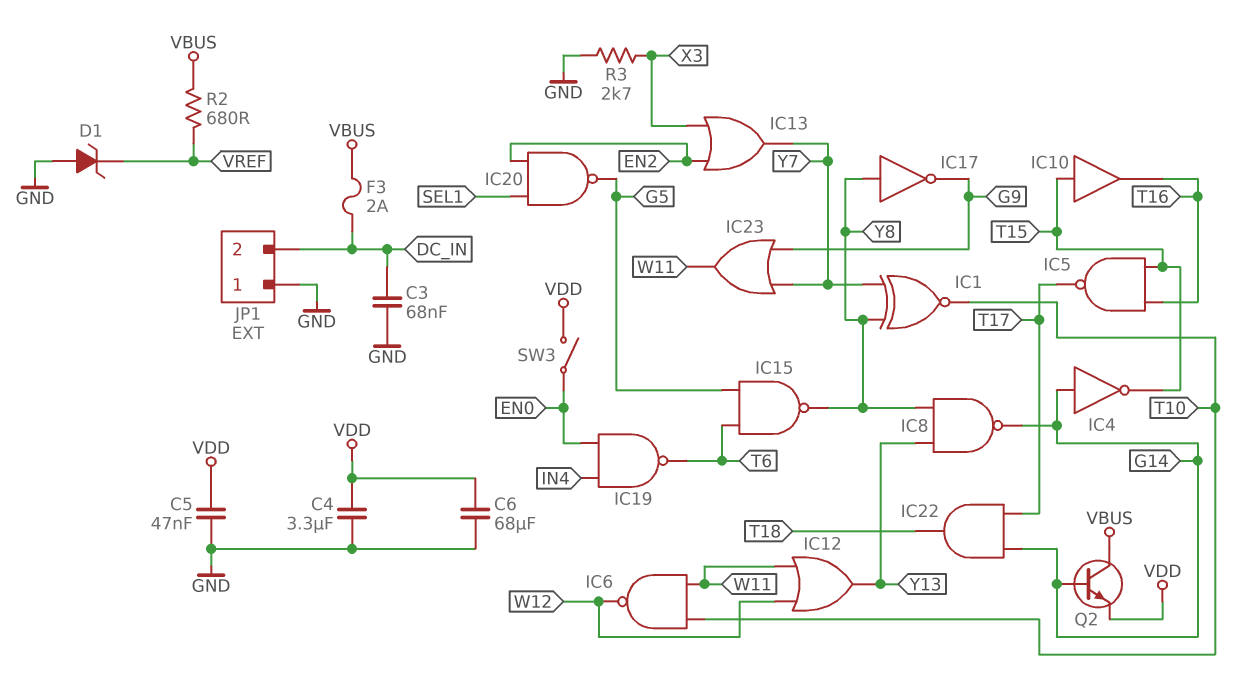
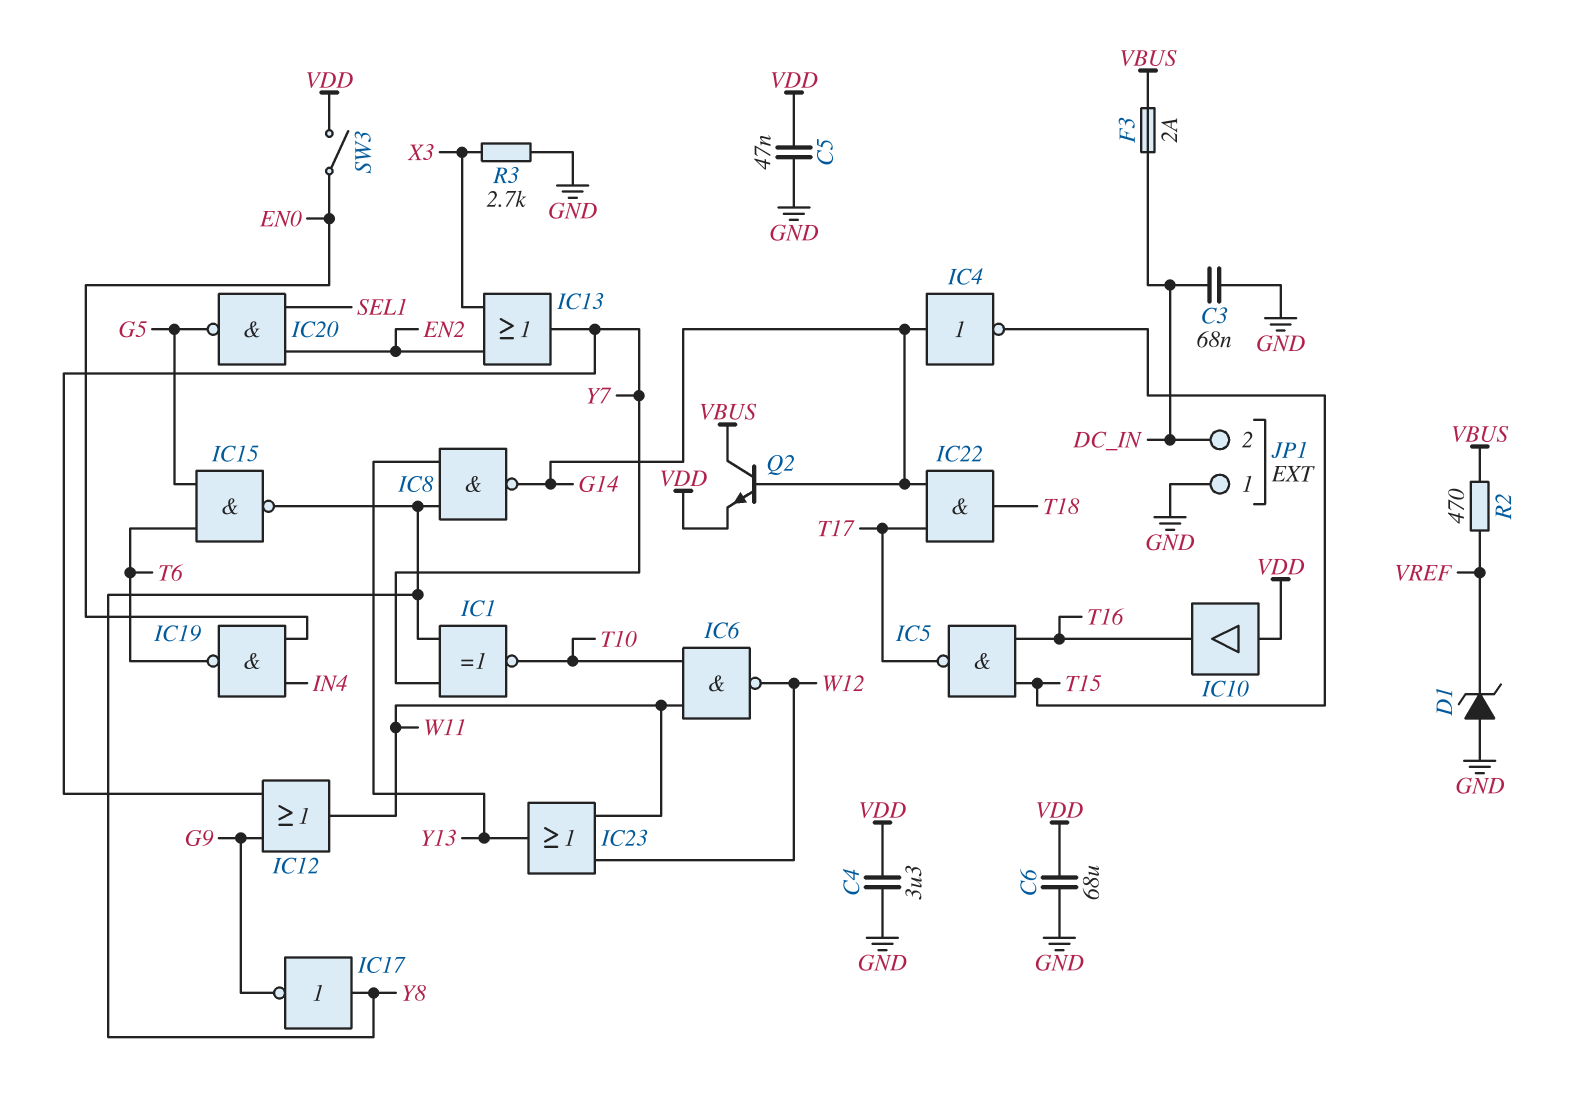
IC10: buffer (in T15, out T16) -> buffer (in VDD, out T16)
IC12: OR (in W11, in W12, out Y13) -> OR (in G9, in Y7, out W11)
IC23: OR (in G9, in Y7, out W11) -> OR (in W11, in W12, out Y13)
R2: 680 (VBUS, VREF) -> 470 (VBUS, VREF)

